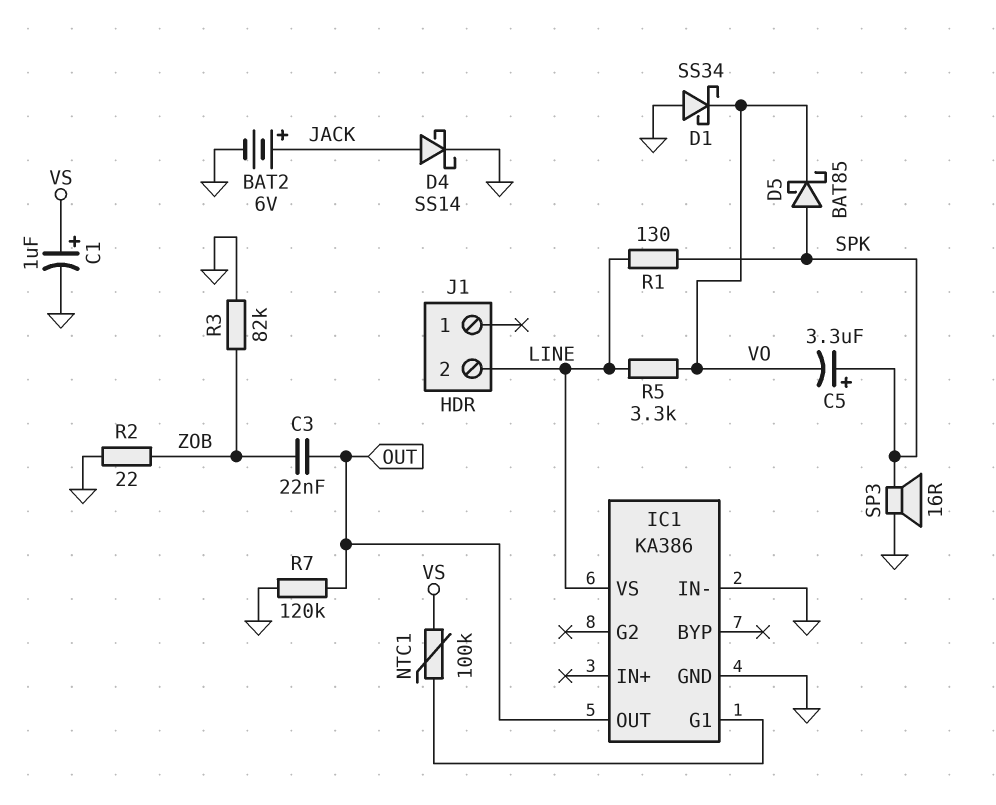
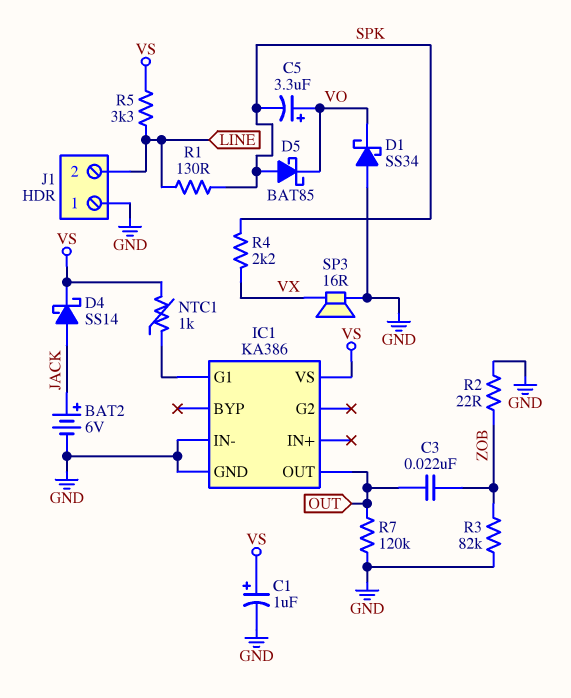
C5: 3.3uF (plus SPK, minus VO) -> 3.3uF (plus VO, minus SPK)
D4: schottky SS14 (A JACK, K GND) -> schottky SS14 (A JACK, K VS)
IC1 pin VS: LINE -> VS
J1 pin 1: none -> GND
NTC1: 100k (IC1/G1, VS) -> 1k (IC1/G1, VS)
R4: none -> 2.2k (SPK, VX)
R5: 3.3k (LINE, VO) -> 3.3k (LINE, VS)
SP3: speaker 16R (GND, SPK) -> speaker 16R (GND, VX)

